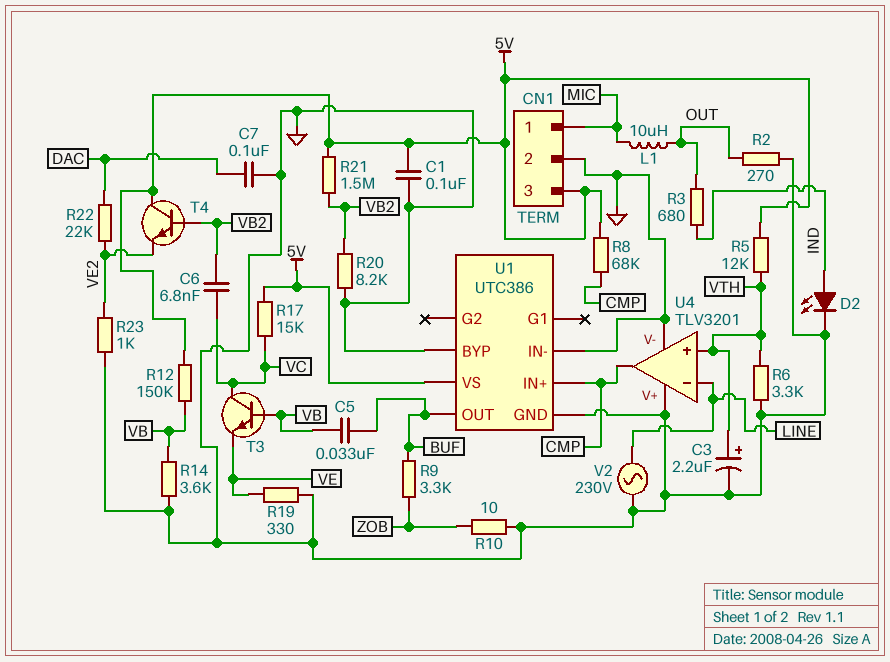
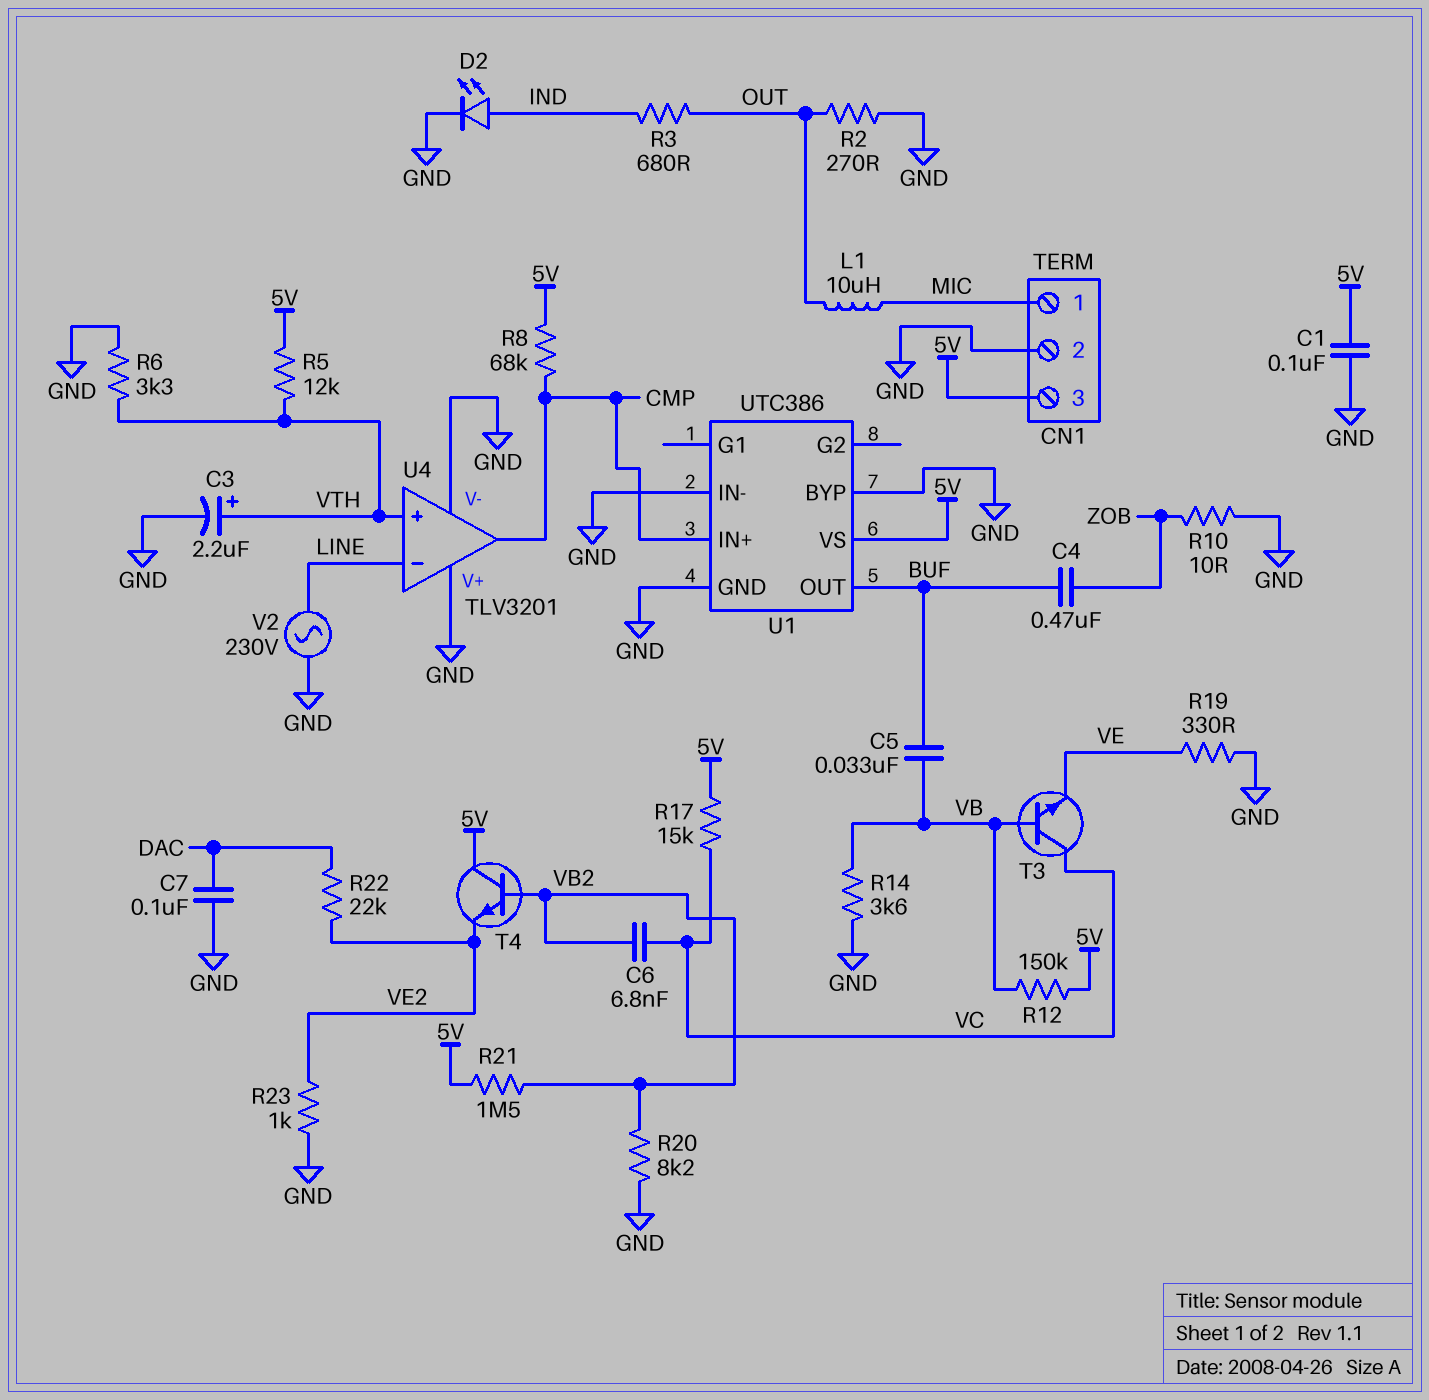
C4: none -> 470nF (BUF, ZOB)
R9: 3.3k (BUF, ZOB) -> none

